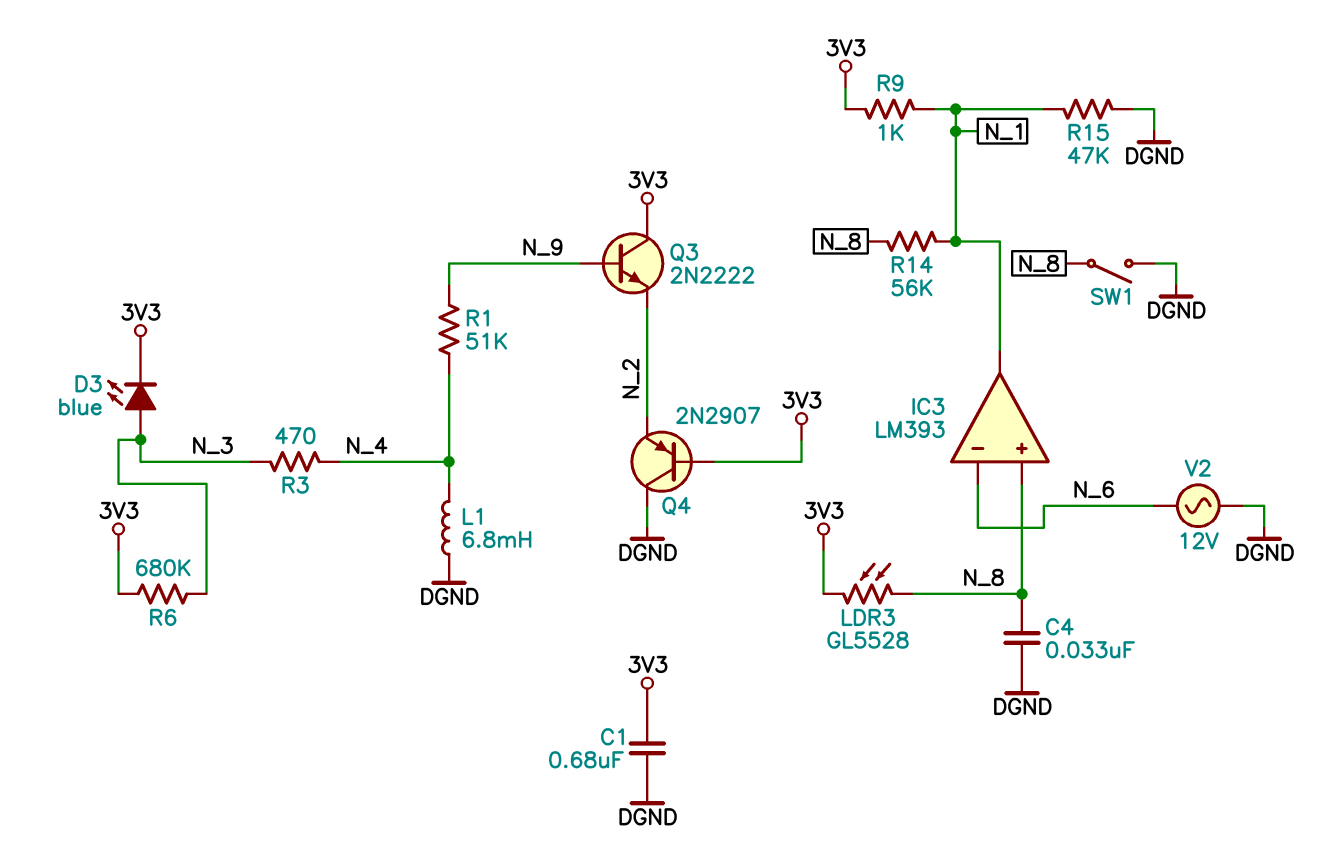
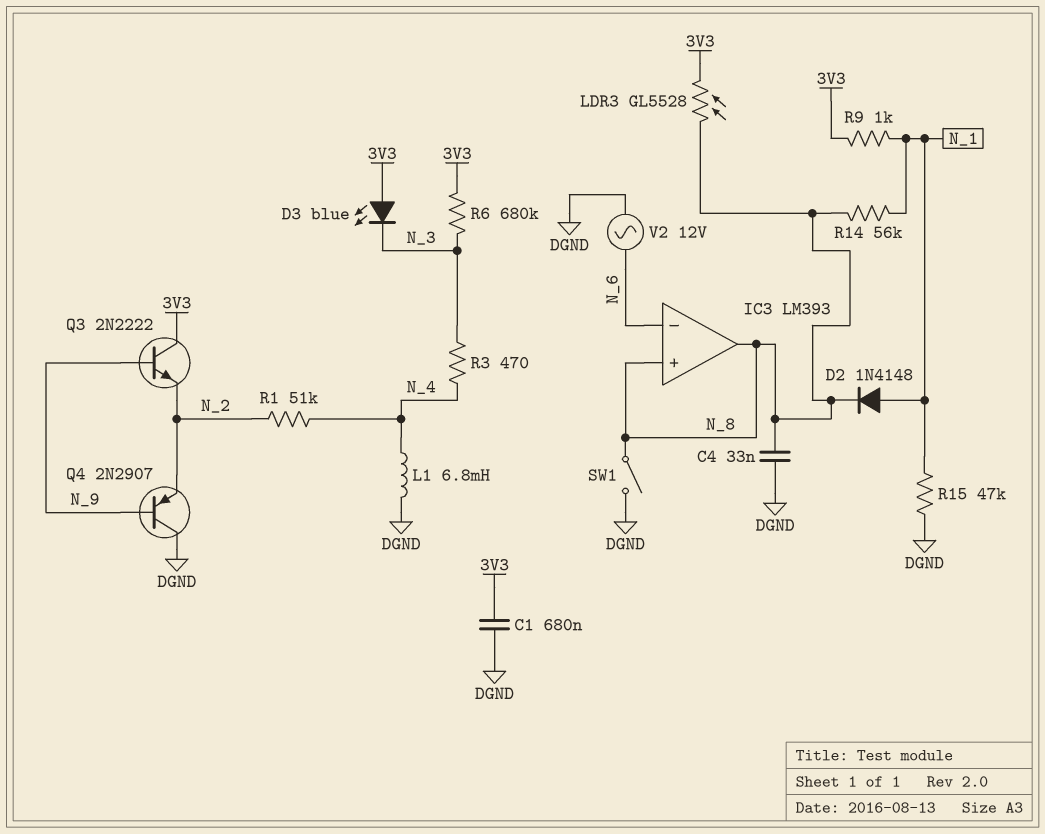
D2: none -> diode 1N4148 (A N_1, K N_8)
D3: LED blue (A N_3, K 3V3) -> LED blue (A 3V3, K N_3)
IC3 pin out: N_1 -> N_8
Q4: PNP 2N2907 (B 3V3, C DGND, E N_2) -> PNP 2N2907 (B N_9, C DGND, E N_2)
R1: 51k (N_4, N_9) -> 51k (N_2, N_4)

